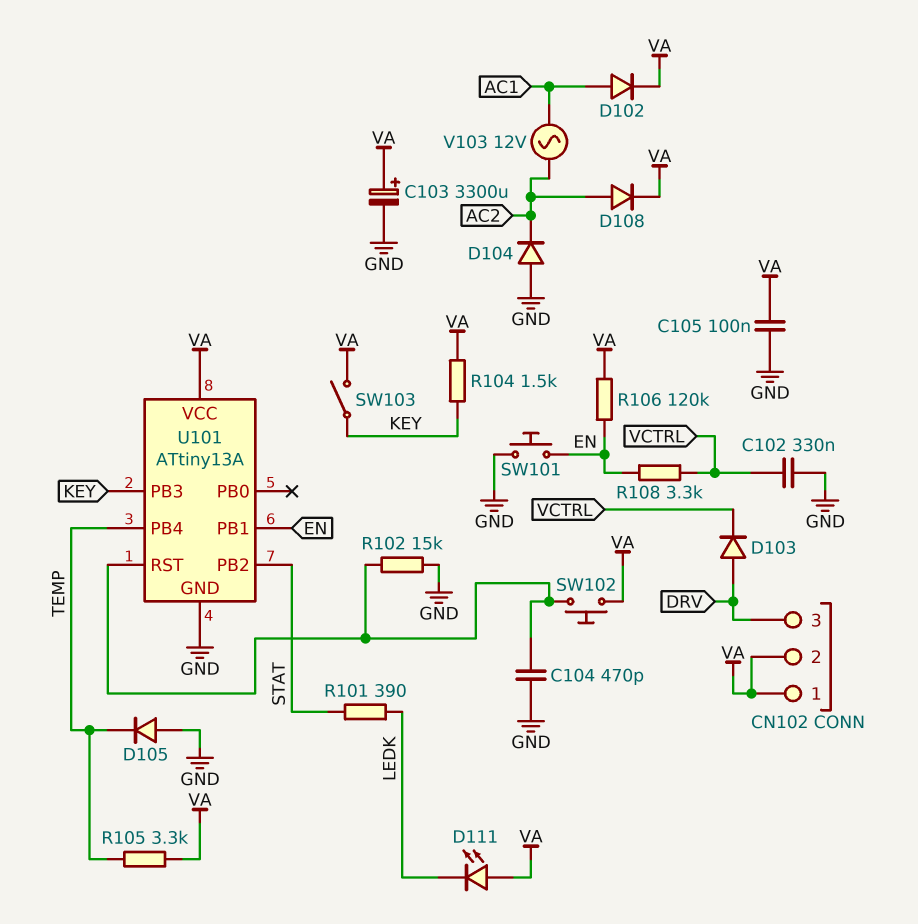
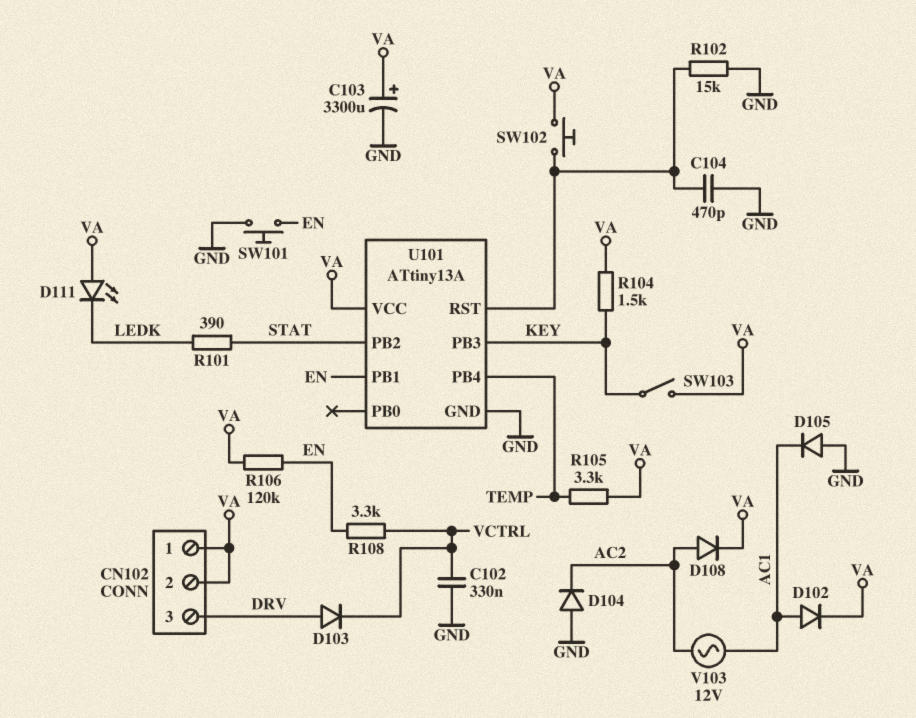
C105: 100nF (GND, VA) -> none
D105: diode (A GND, K TEMP) -> diode (A GND, K AC1)

